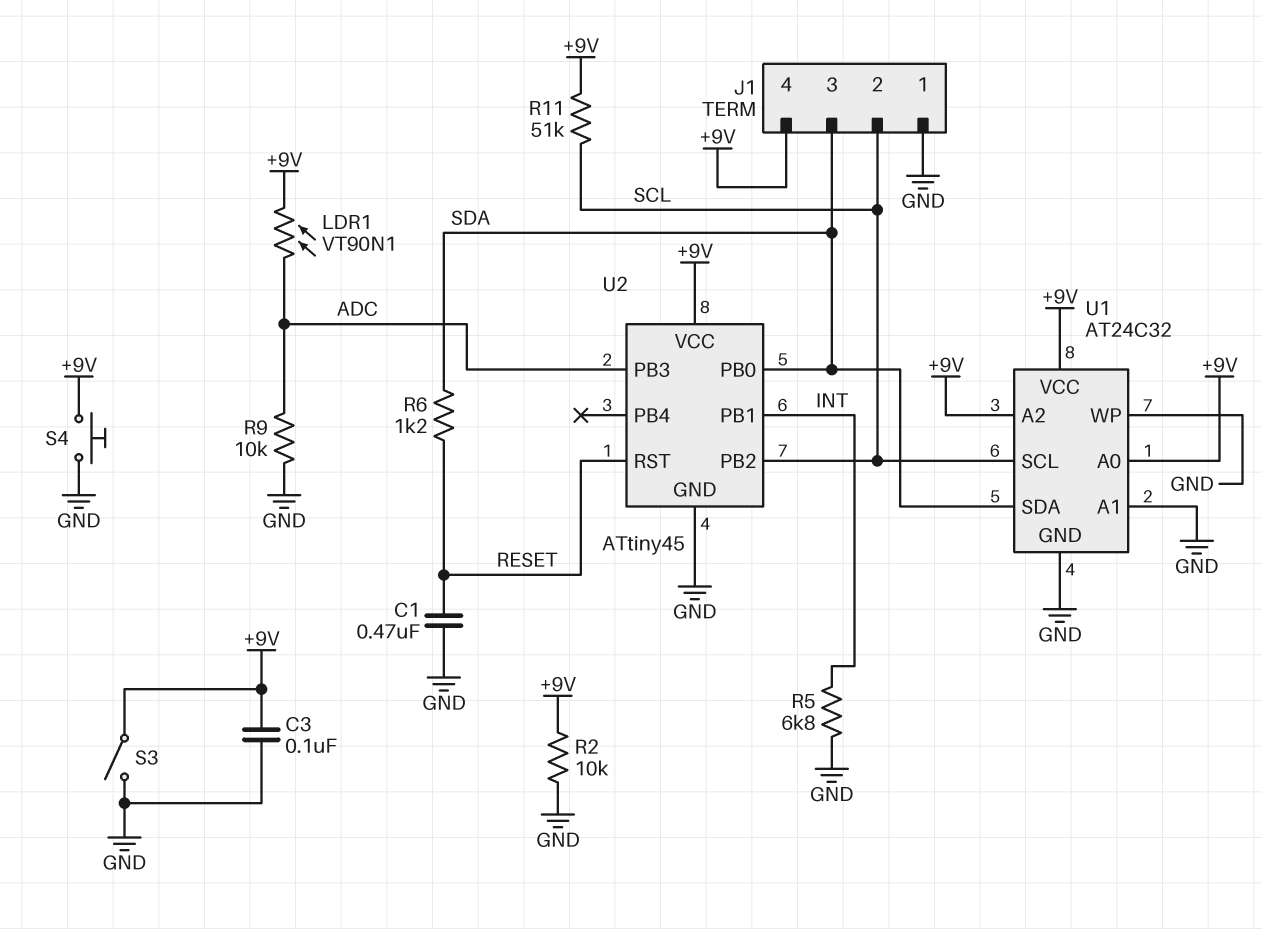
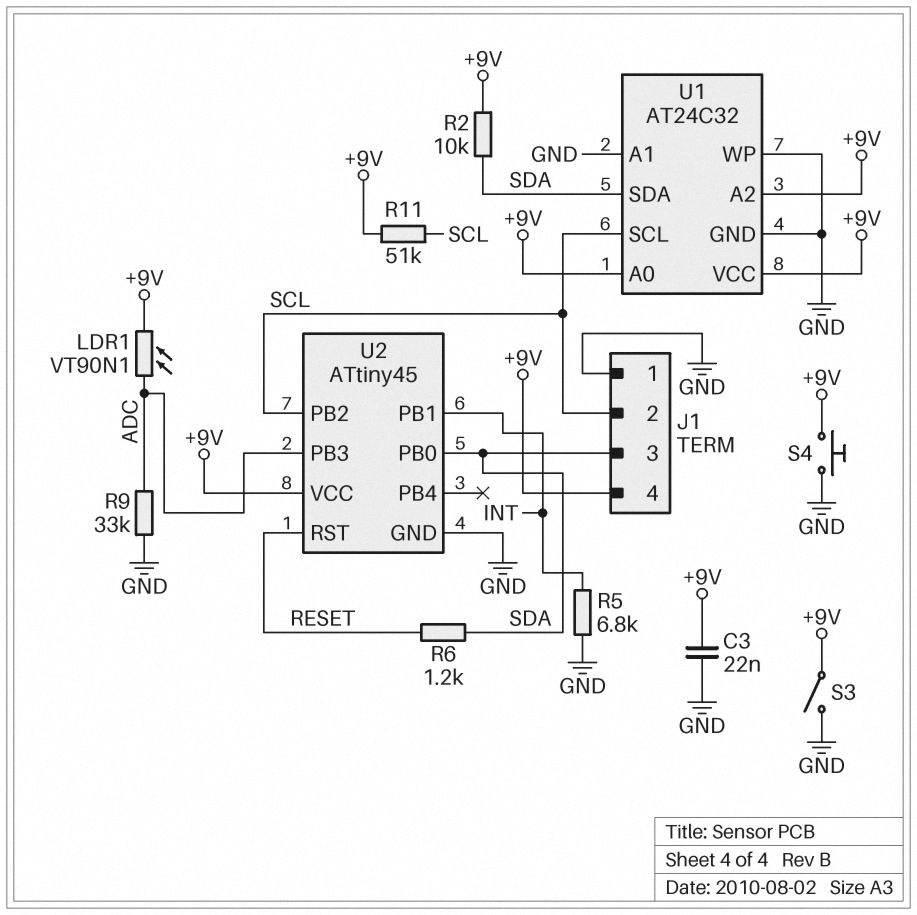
C1: 470nF (GND, RESET) -> none
C3: 100nF (+9V, GND) -> 22nF (+9V, GND)
R2: 10k (+9V, GND) -> 10k (+9V, SDA)
R9: 10k (ADC, GND) -> 33k (ADC, GND)

